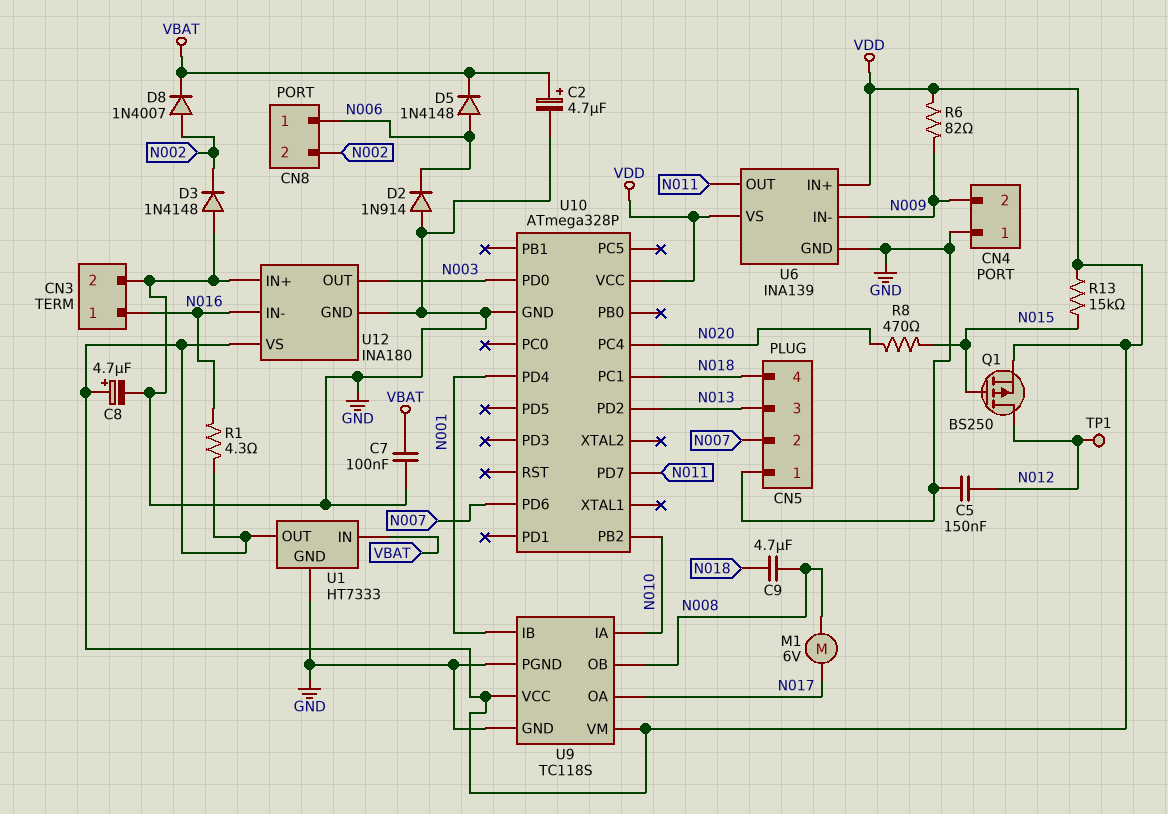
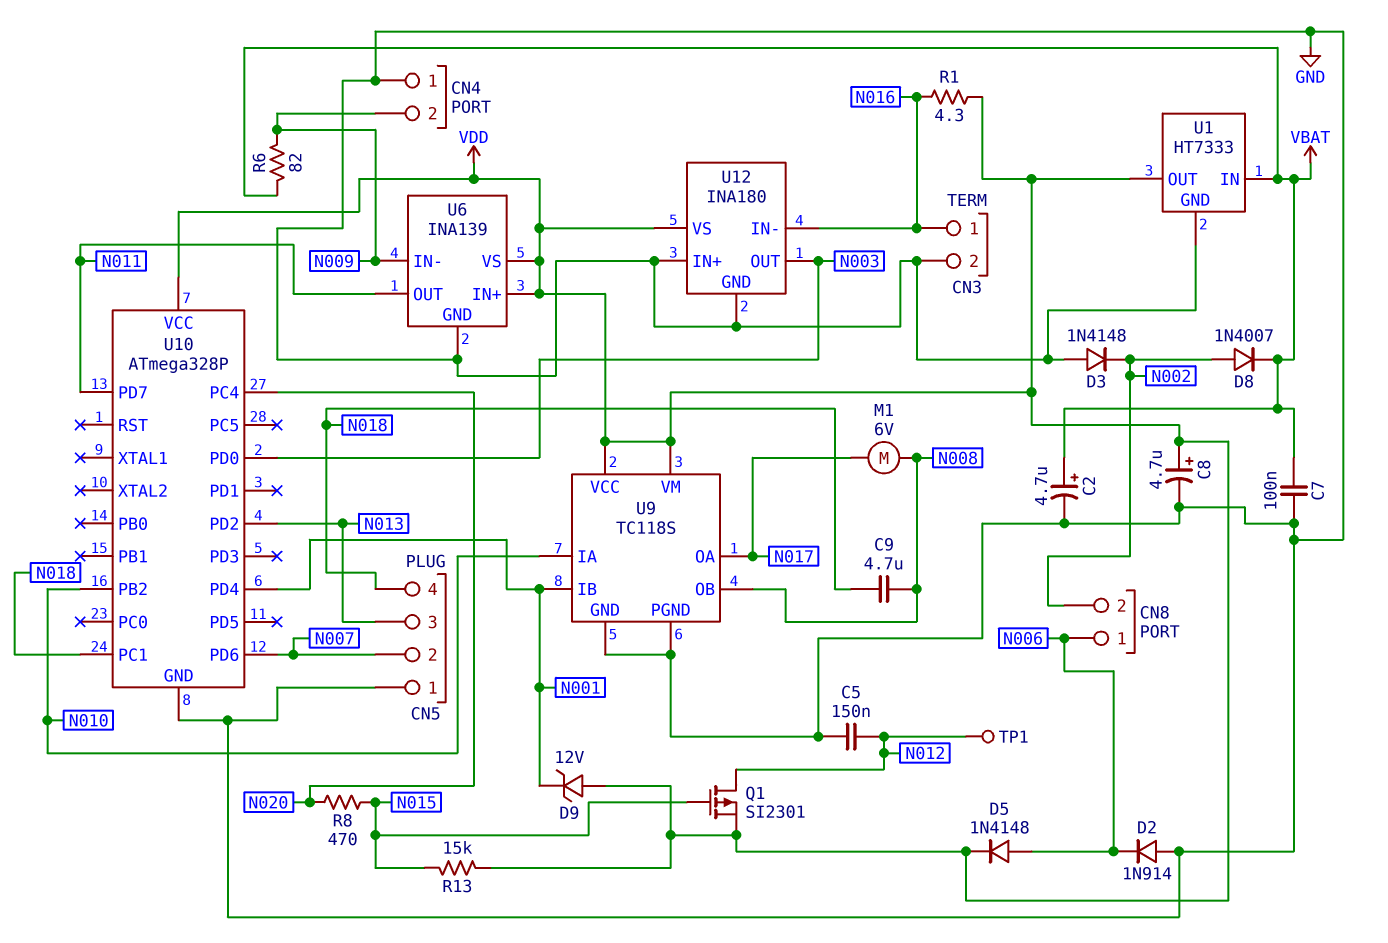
D5: diode 1N4148 (A N006, K VBAT) -> diode 1N4148 (A N006, K VDD)
D9: none -> zener 12V (A VDD, K N001)
Q1: PMOS BS250 (G N015, D N012, S VDD) -> PMOS SI2301 (G N015, D N012, S VDD)
R6: 82 (N009, VDD) -> 82 (N009, VBAT)

